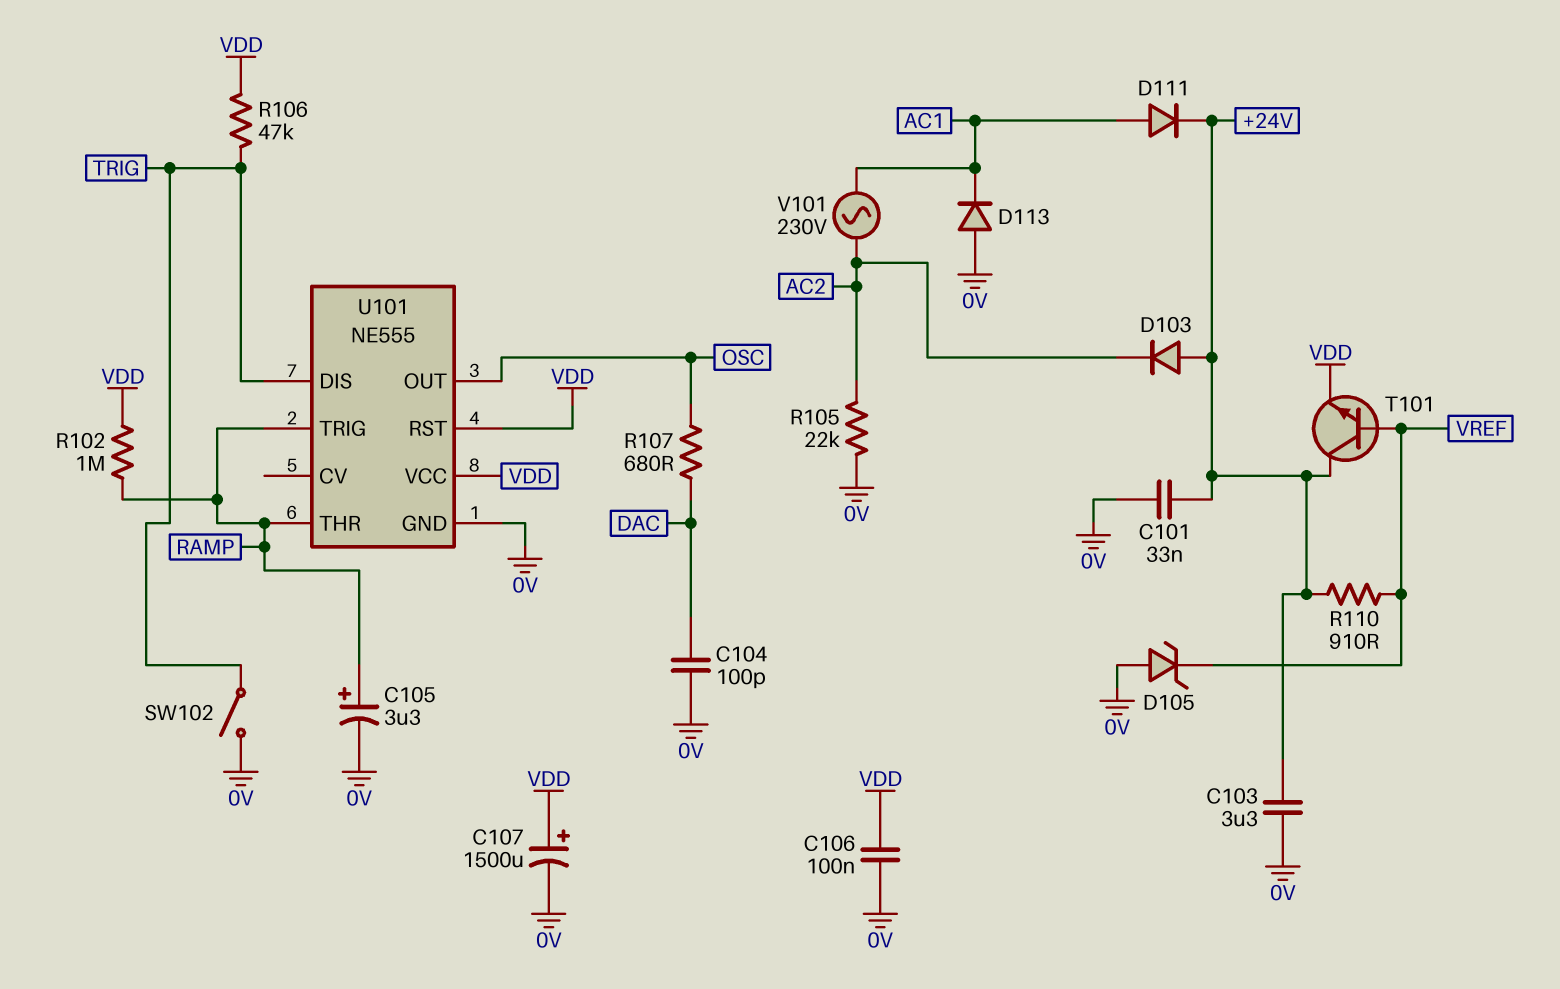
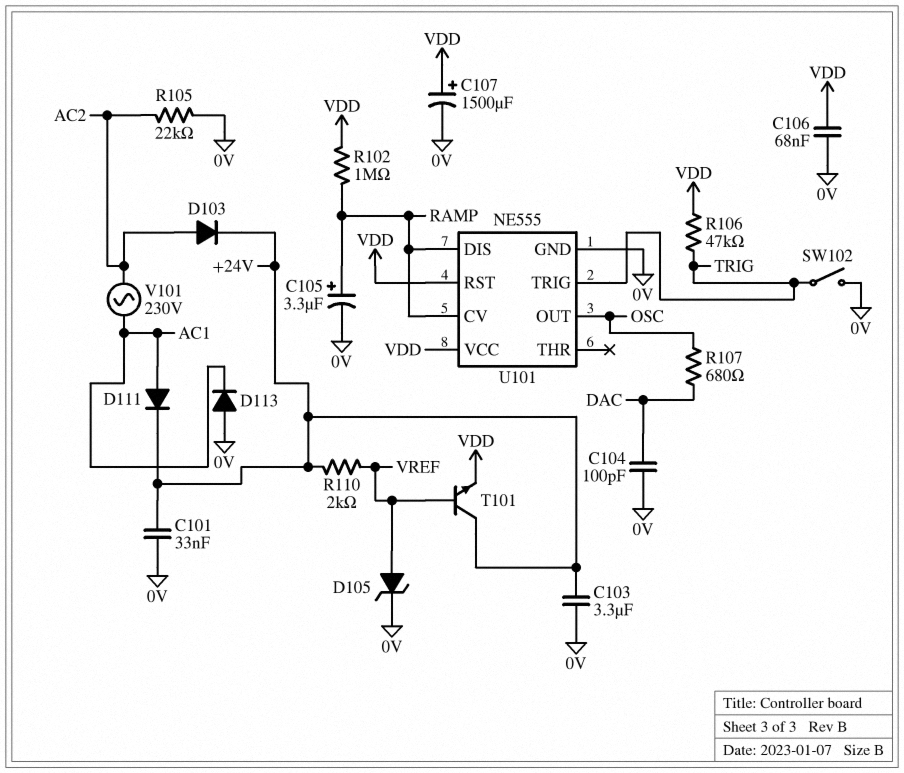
C106: 100nF (0V, VDD) -> 68nF (0V, VDD)
D103: diode (A +24V, K AC2) -> diode (A AC2, K +24V)
D105: zener (A 0V, K VREF) -> zener (A VREF, K 0V)
R110: 910 (+24V, VREF) -> 2k (+24V, VREF)
U101 pin CV: none -> RAMP
U101 pin DIS: TRIG -> RAMP
U101 pin THR: RAMP -> none
U101 pin TRIG: RAMP -> TRIG

